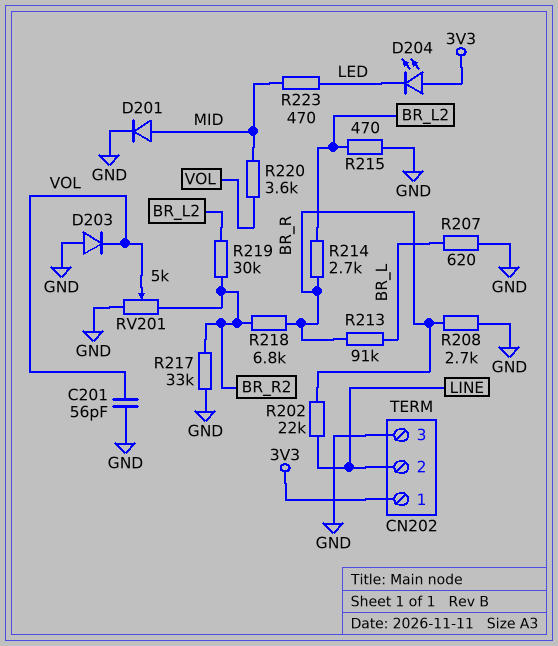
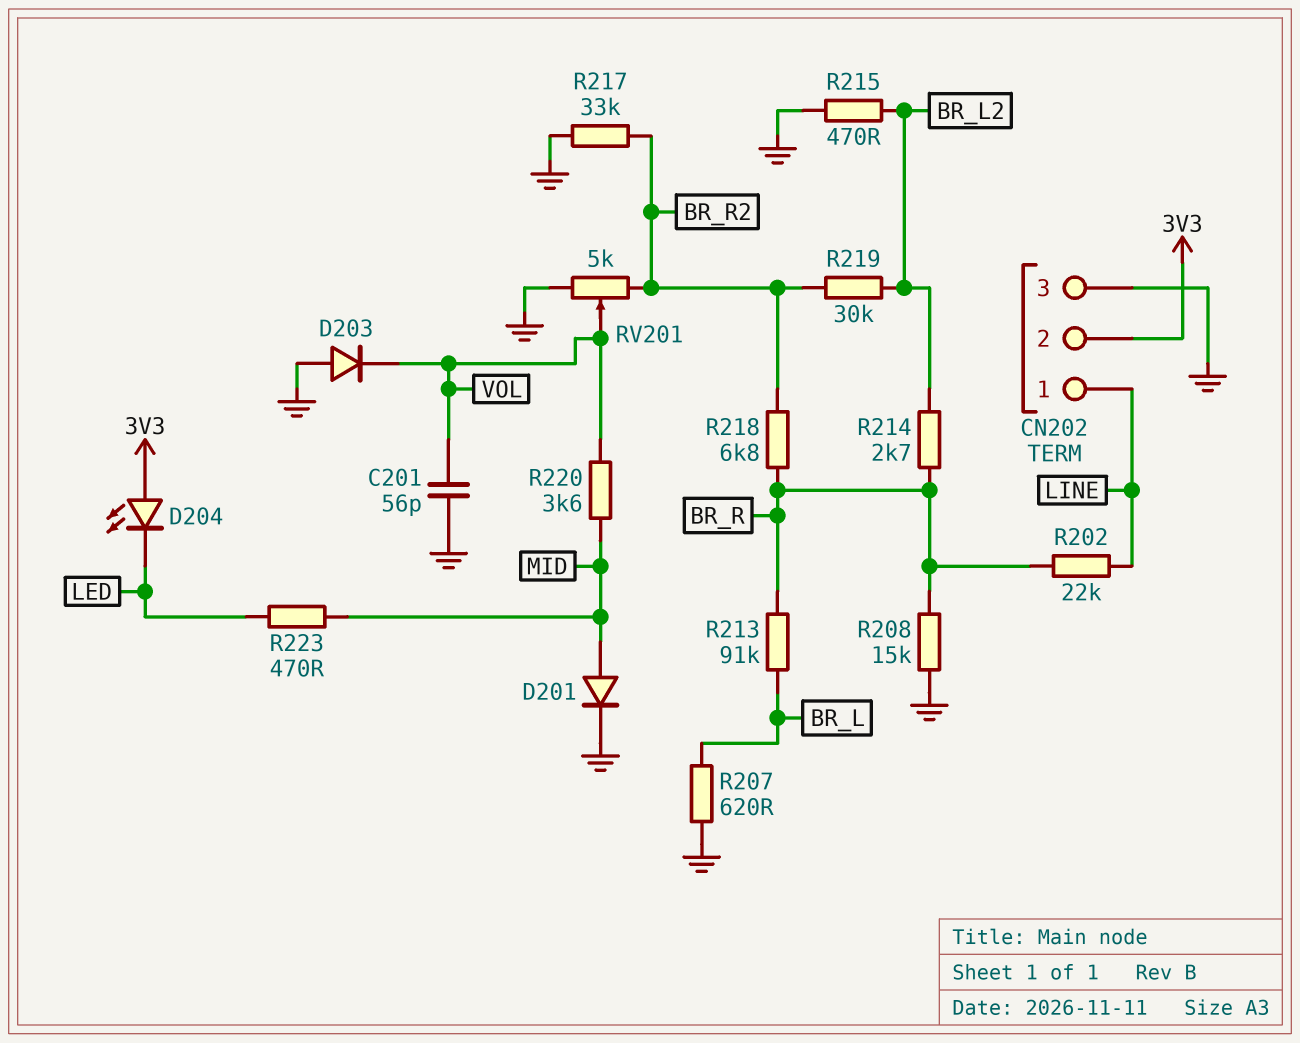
CN202 pin 1: 3V3 -> LINE
CN202 pin 2: LINE -> 3V3
R208: 2.7k (BR_R, GND) -> 15k (BR_R, GND)

